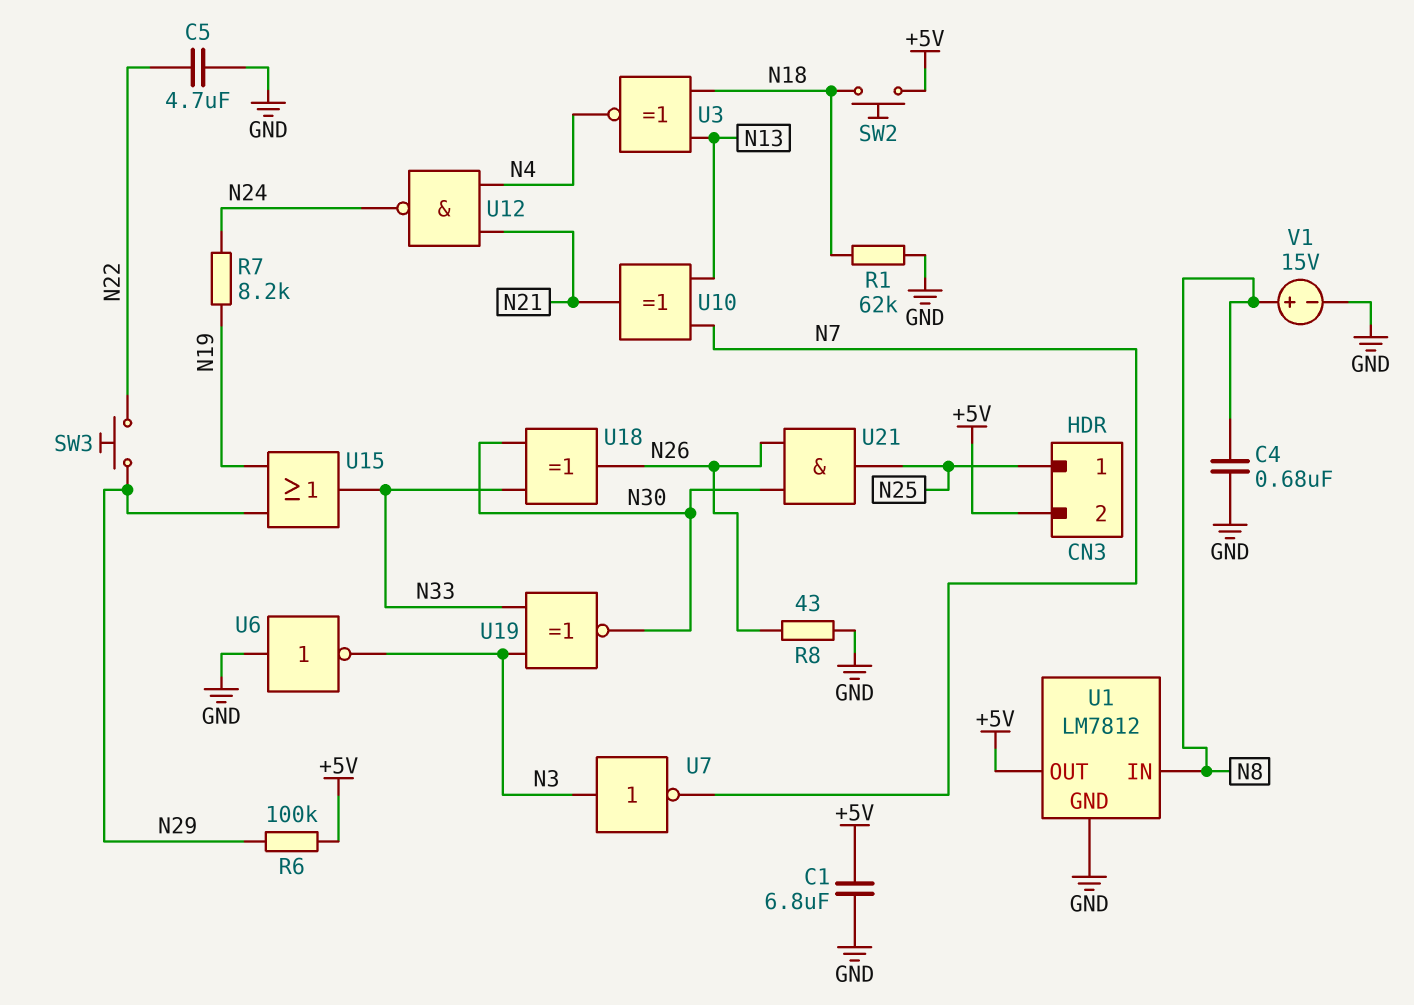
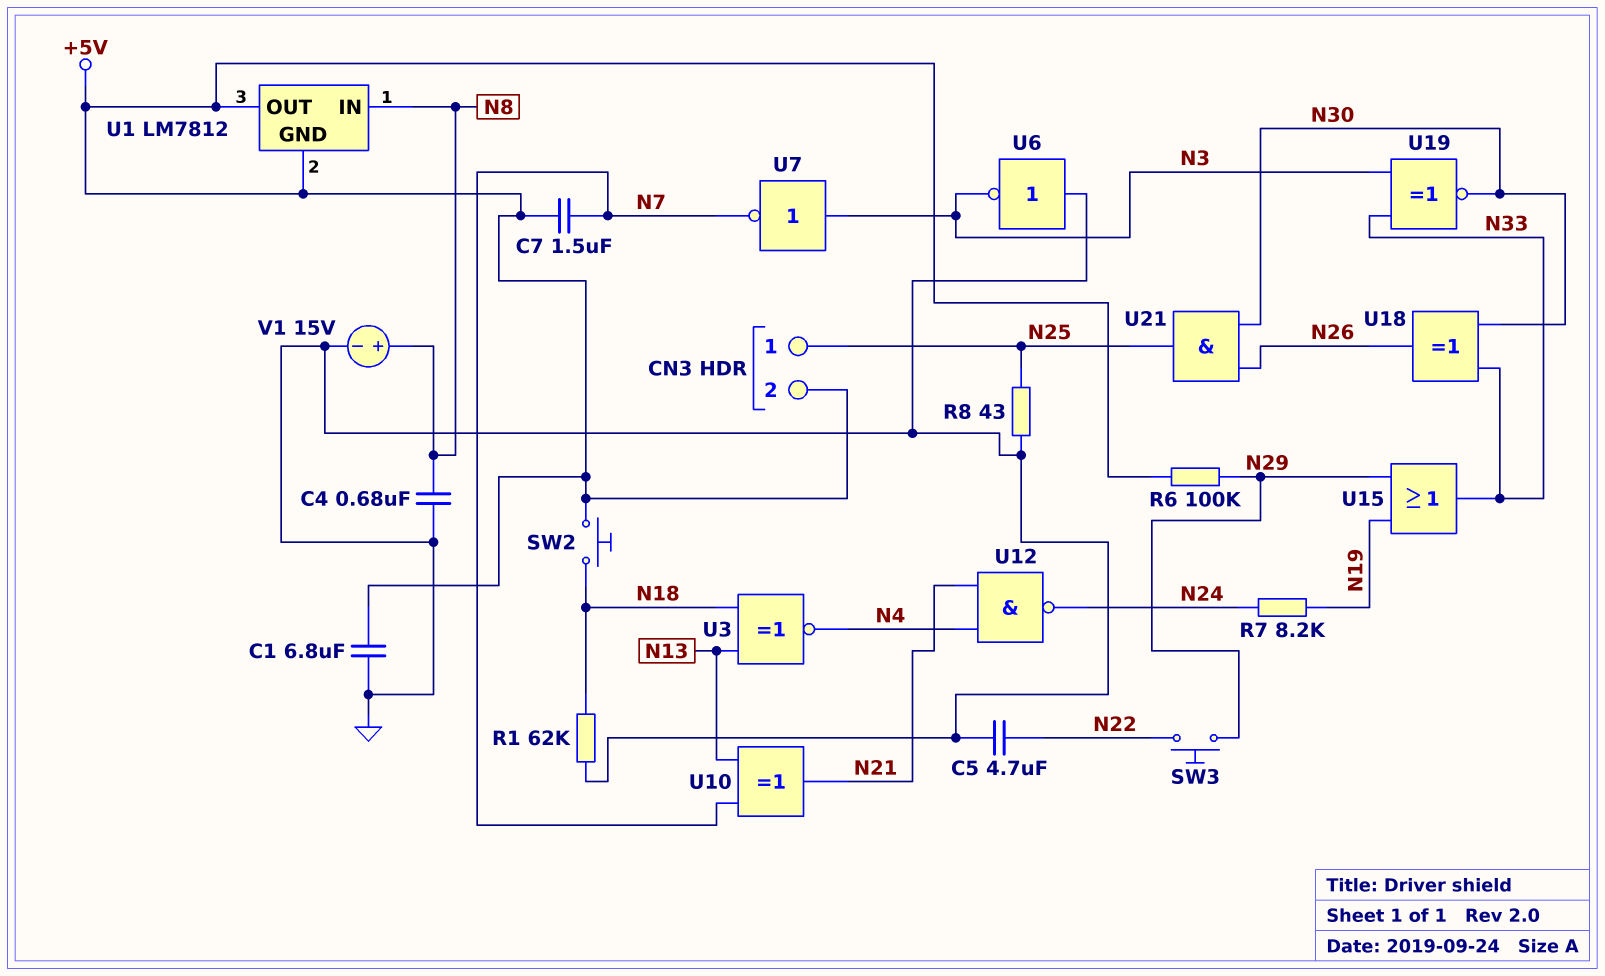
C7: none -> 1.5uF (+5V, N7)
R8: 43 (GND, N26) -> 43 (GND, N25)
U1 pin GND: GND -> +5V

